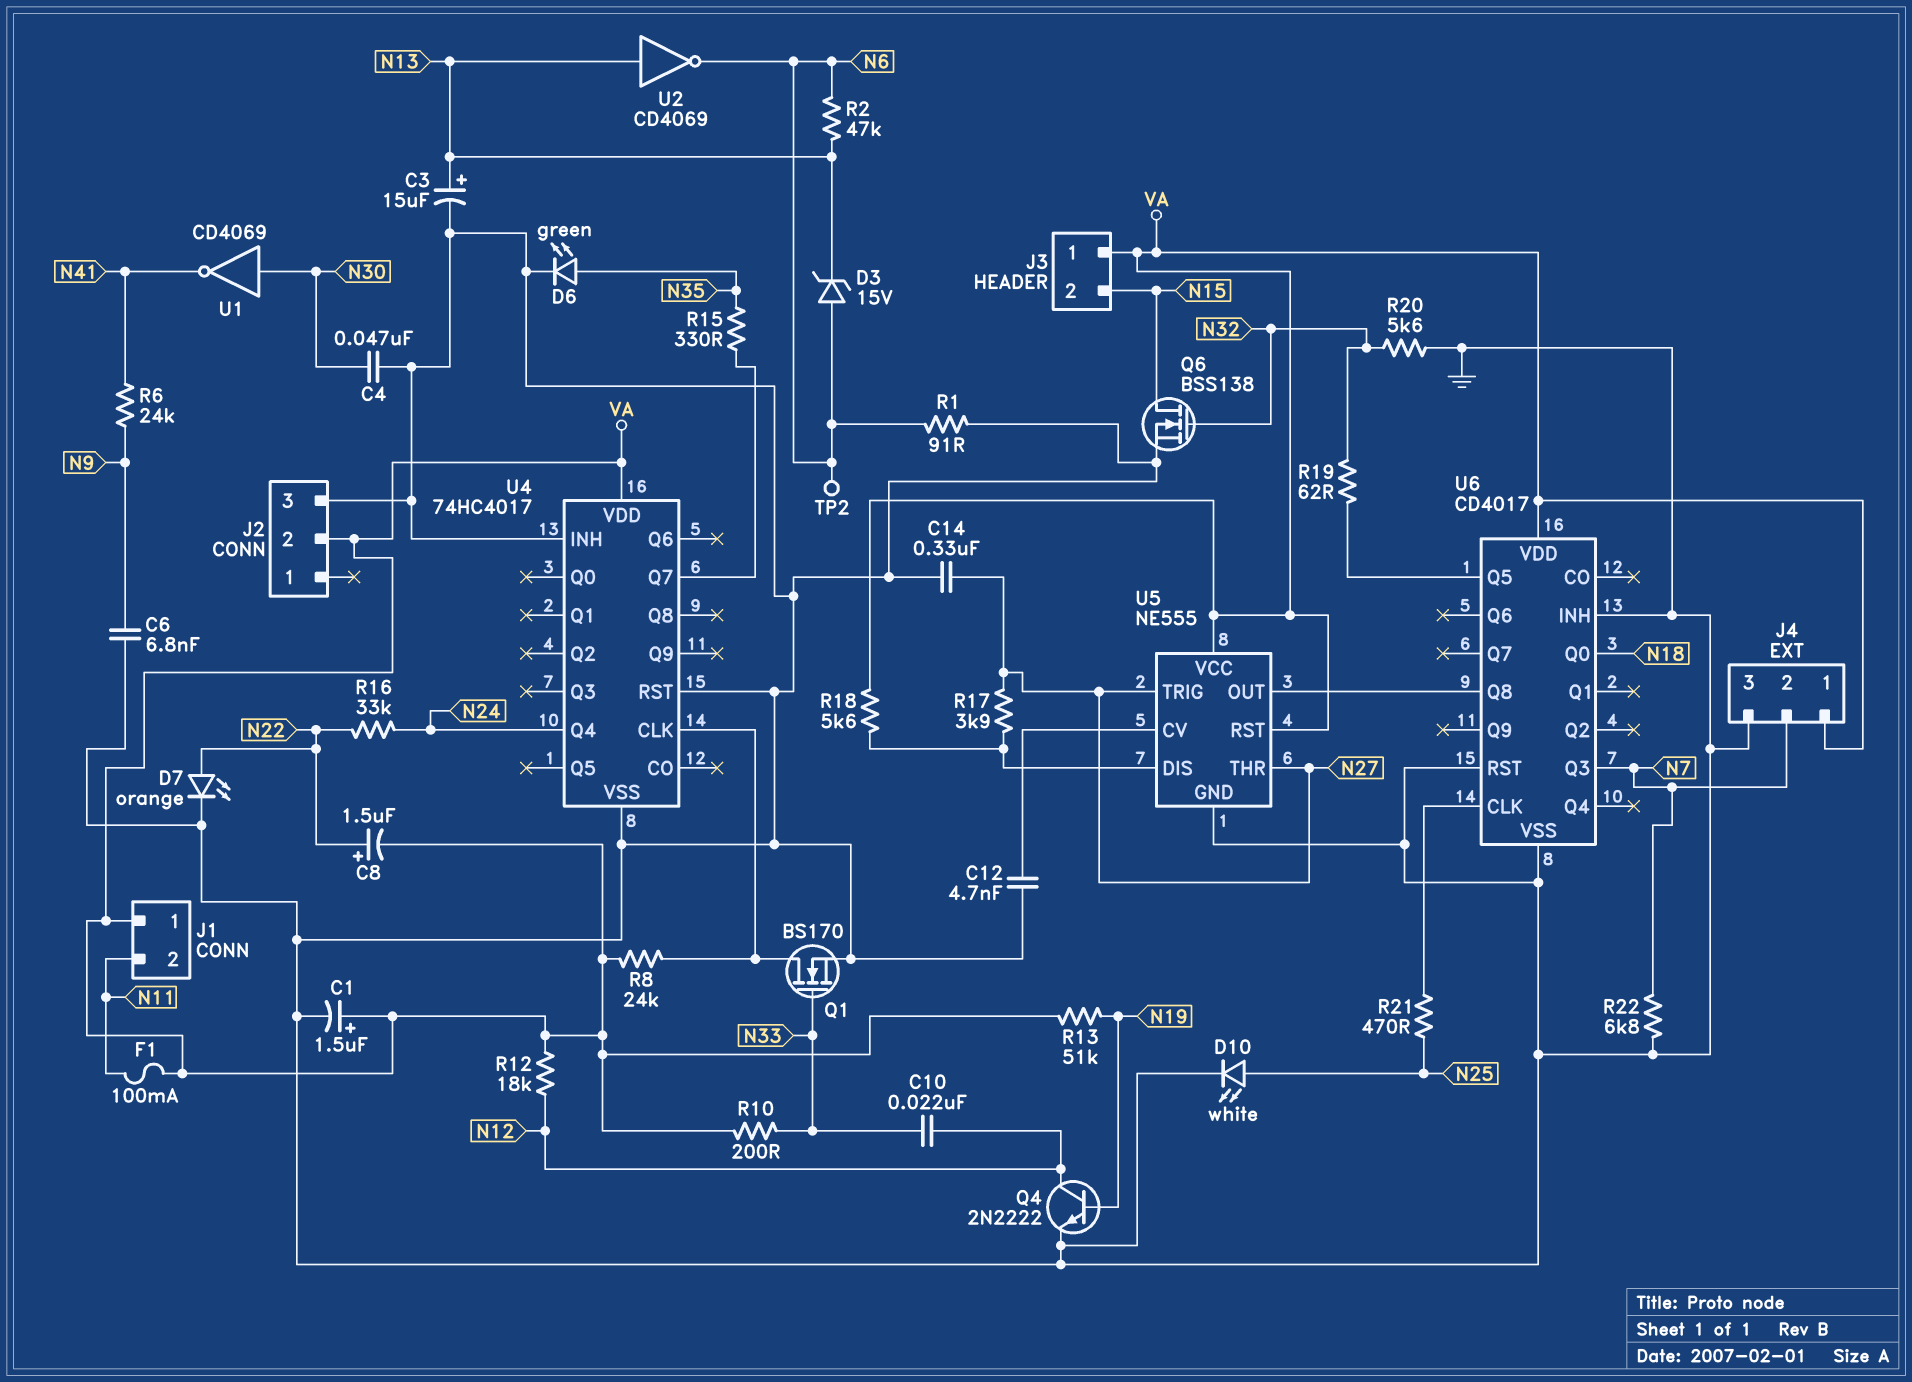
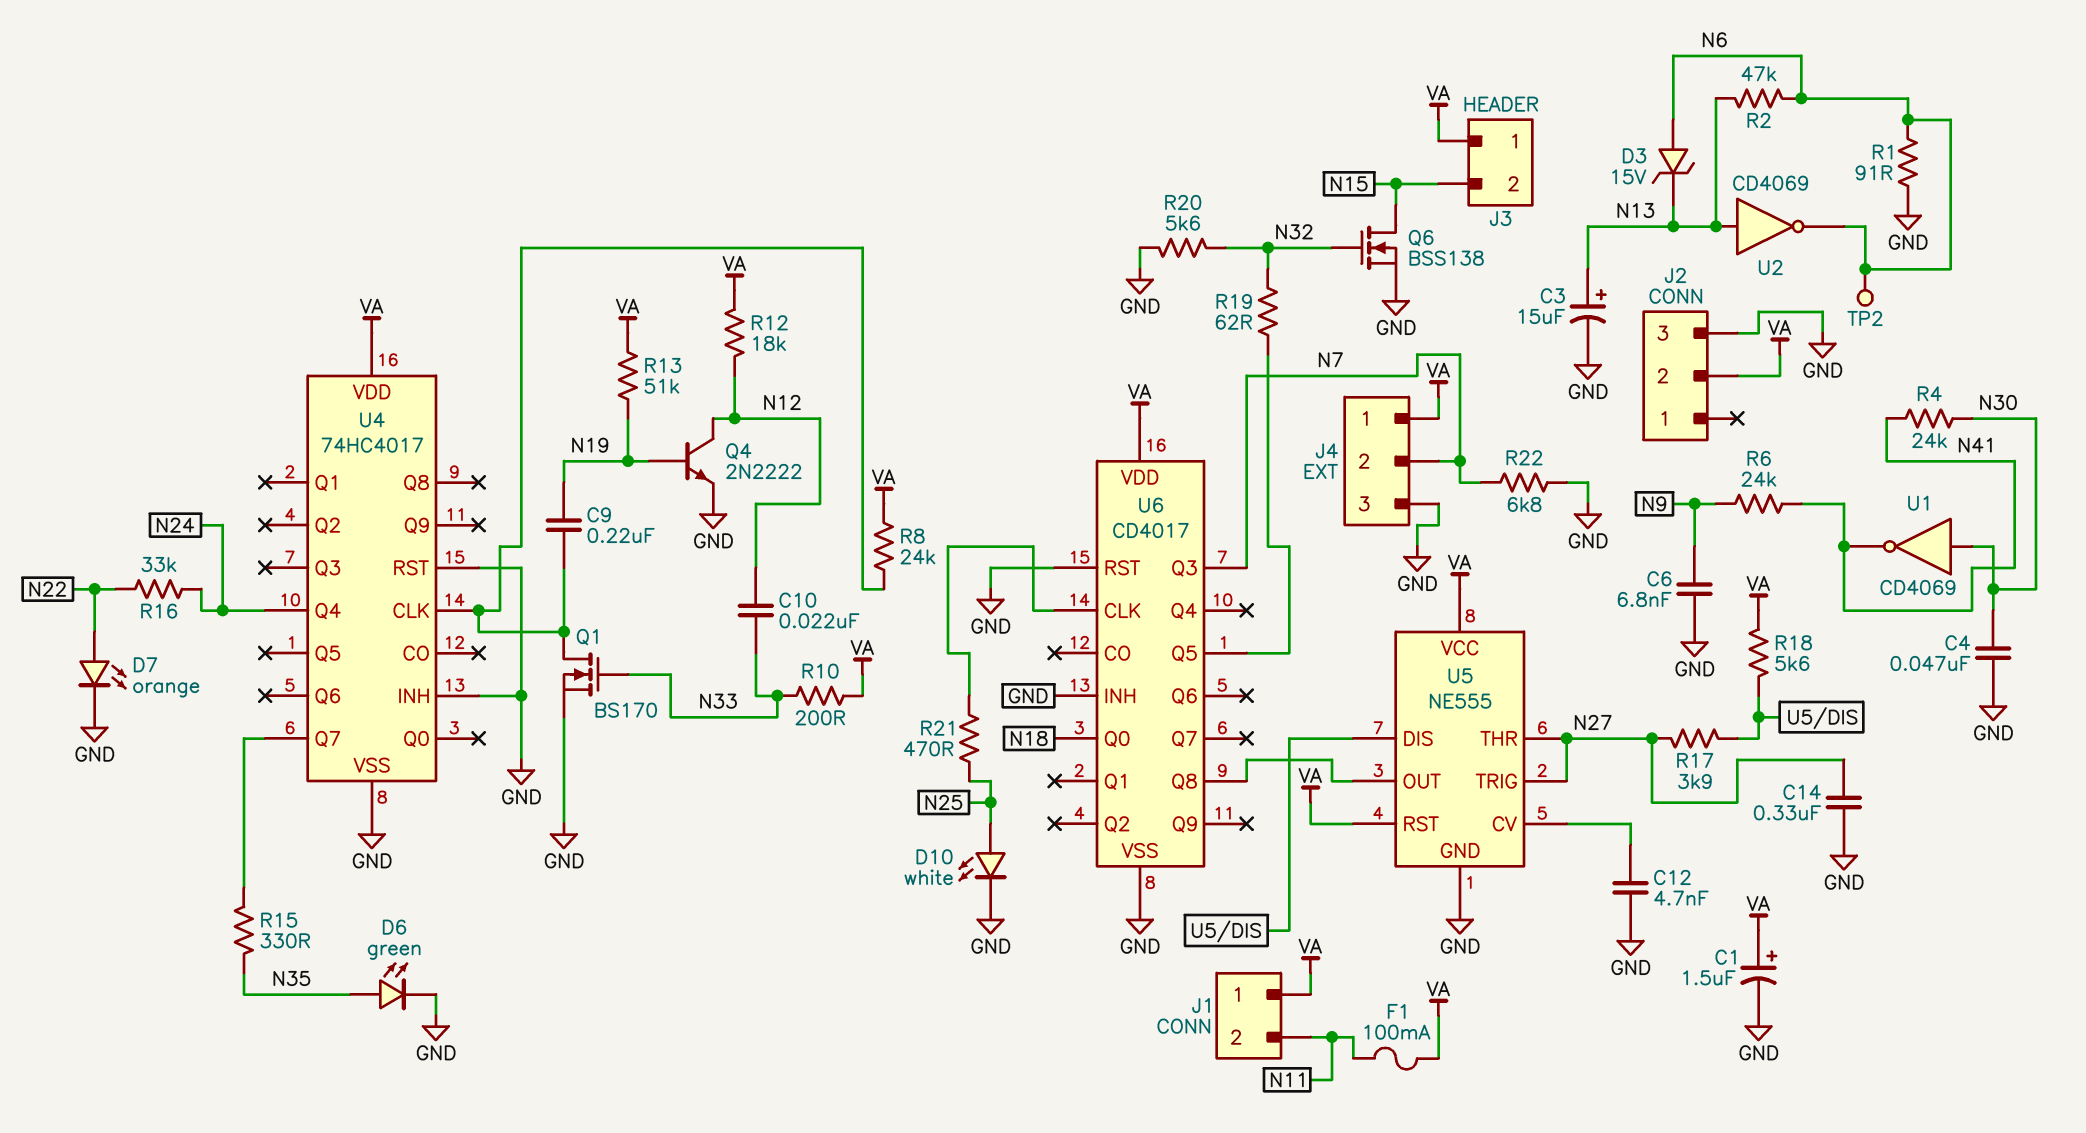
C8: 1.5uF (plus N22, minus VA) -> none
C9: none -> 220nF (N19, U4/CLK)
R4: none -> 24k (N30, N41)

